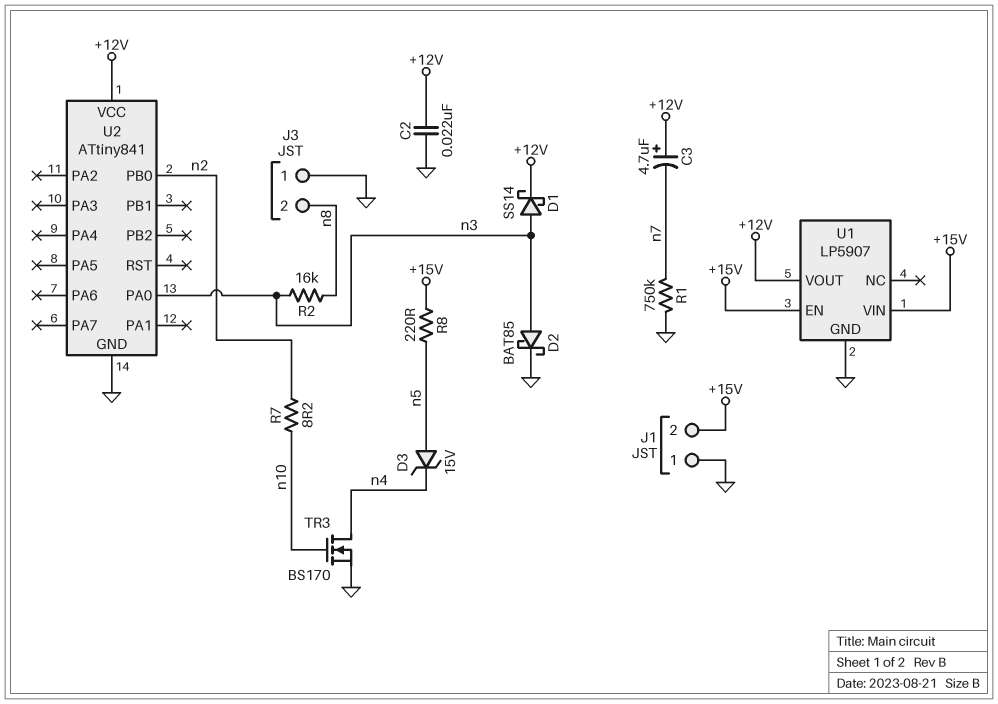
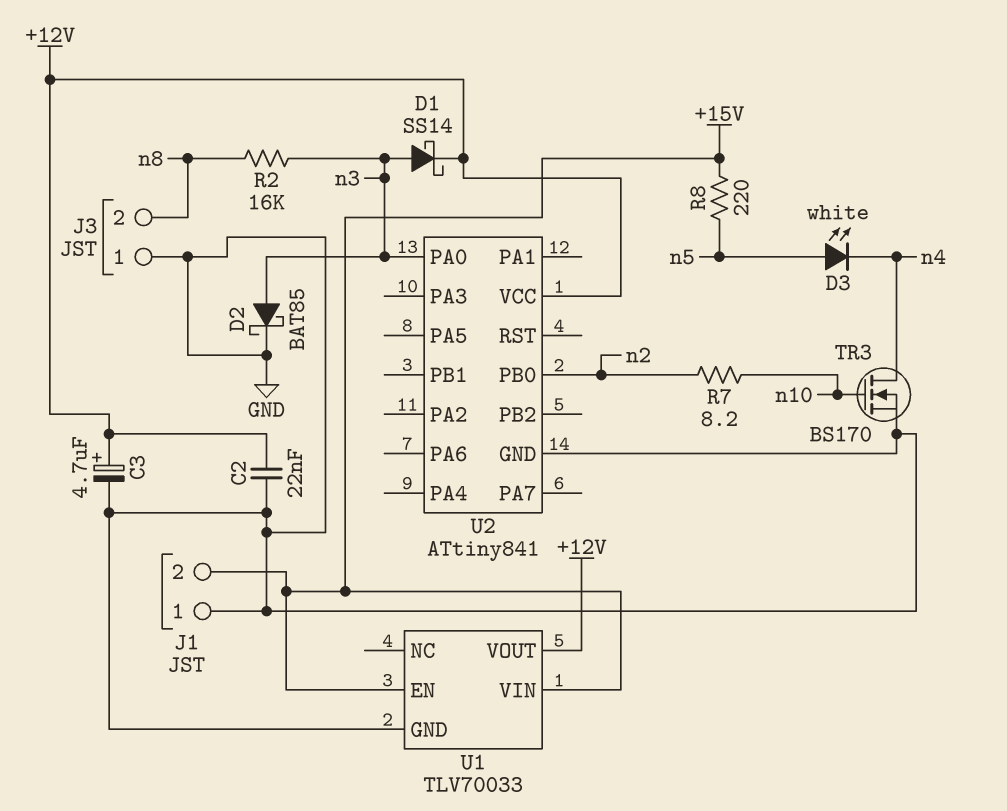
C3: 4.7uF (plus +12V, minus n7) -> 4.7uF (plus +12V, minus GND)
D3: zener 15V (A n5, K n4) -> LED white (A n5, K n4)
R1: 750k (GND, n7) -> none
U1: LP5907 -> TLV70033

